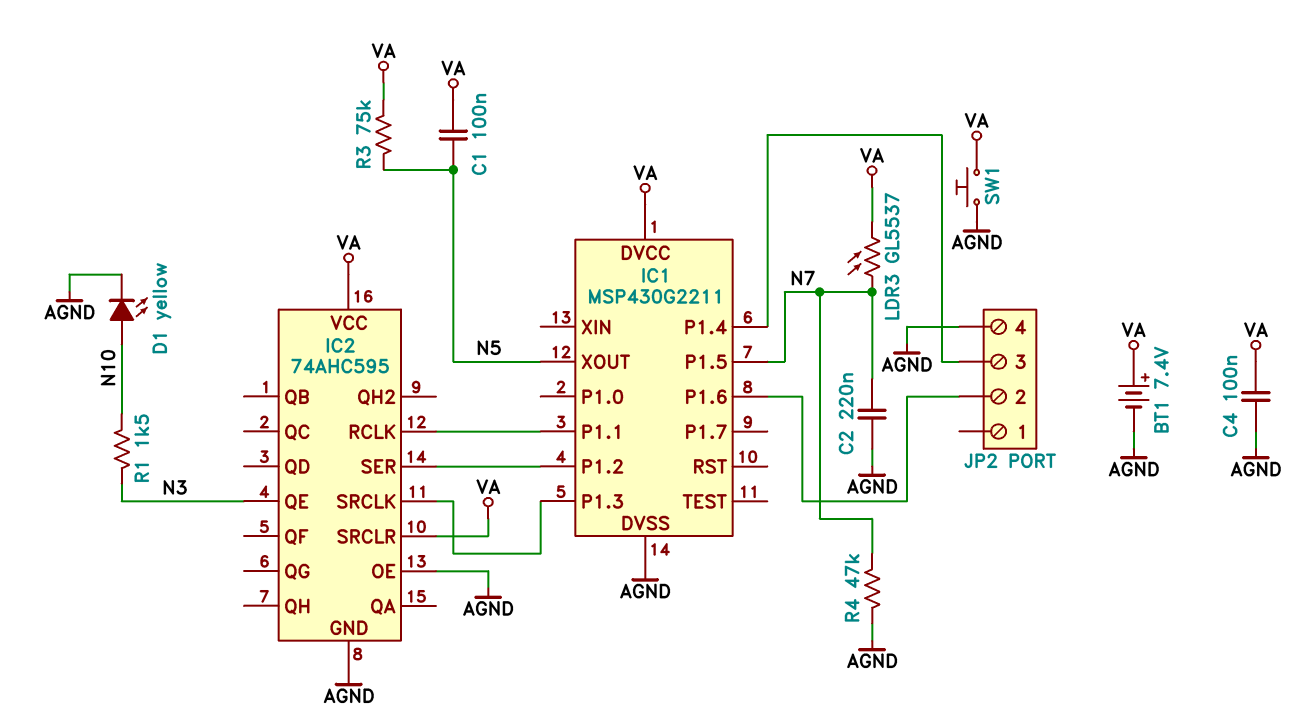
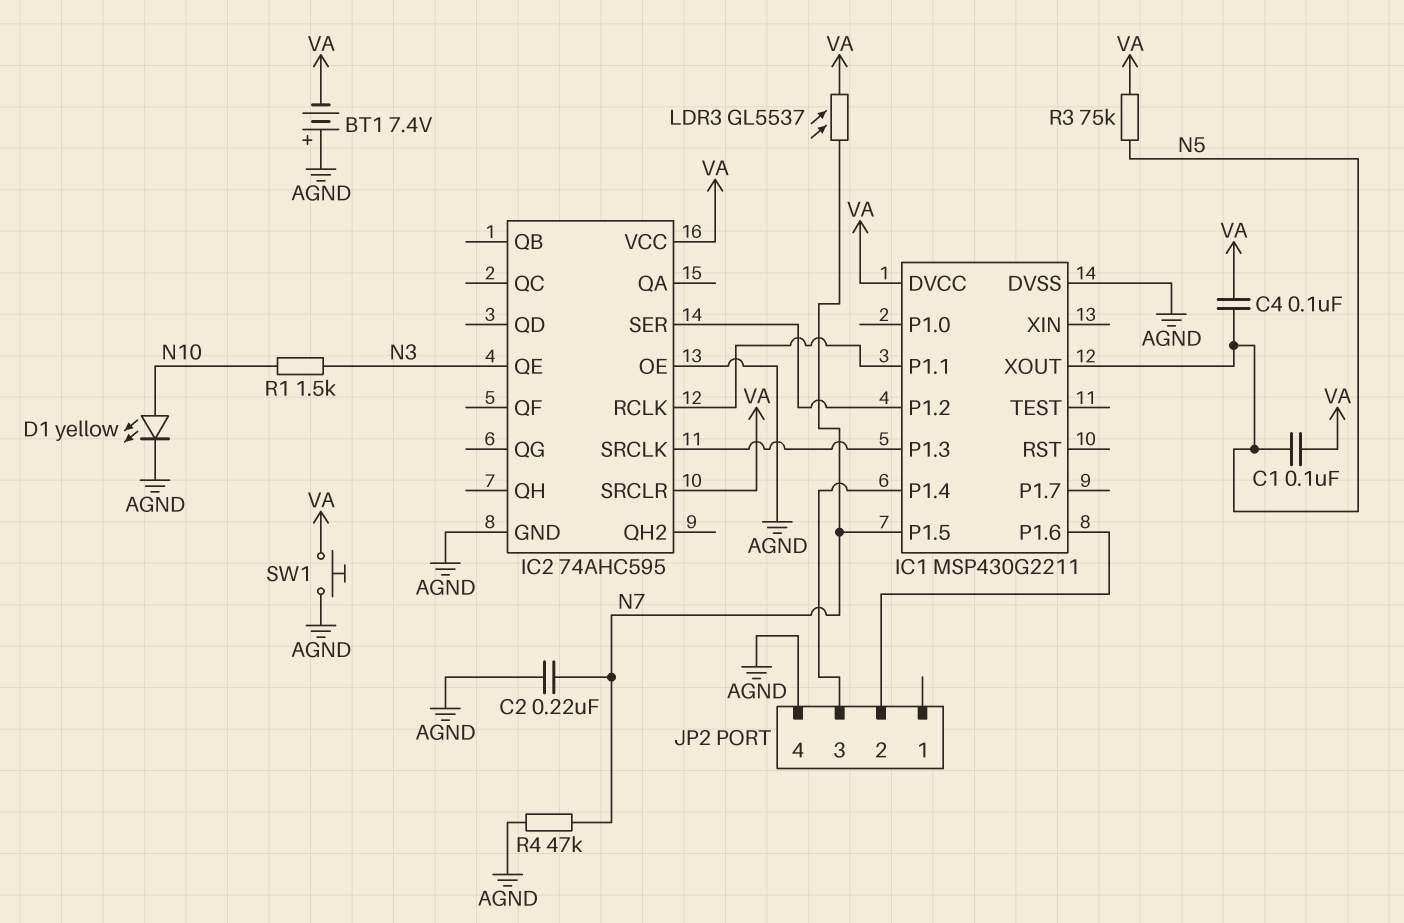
BT1: 7.4V (plus VA, minus AGND) -> 7.4V (plus AGND, minus VA)
C4: 100nF (AGND, VA) -> 100nF (N5, VA)

